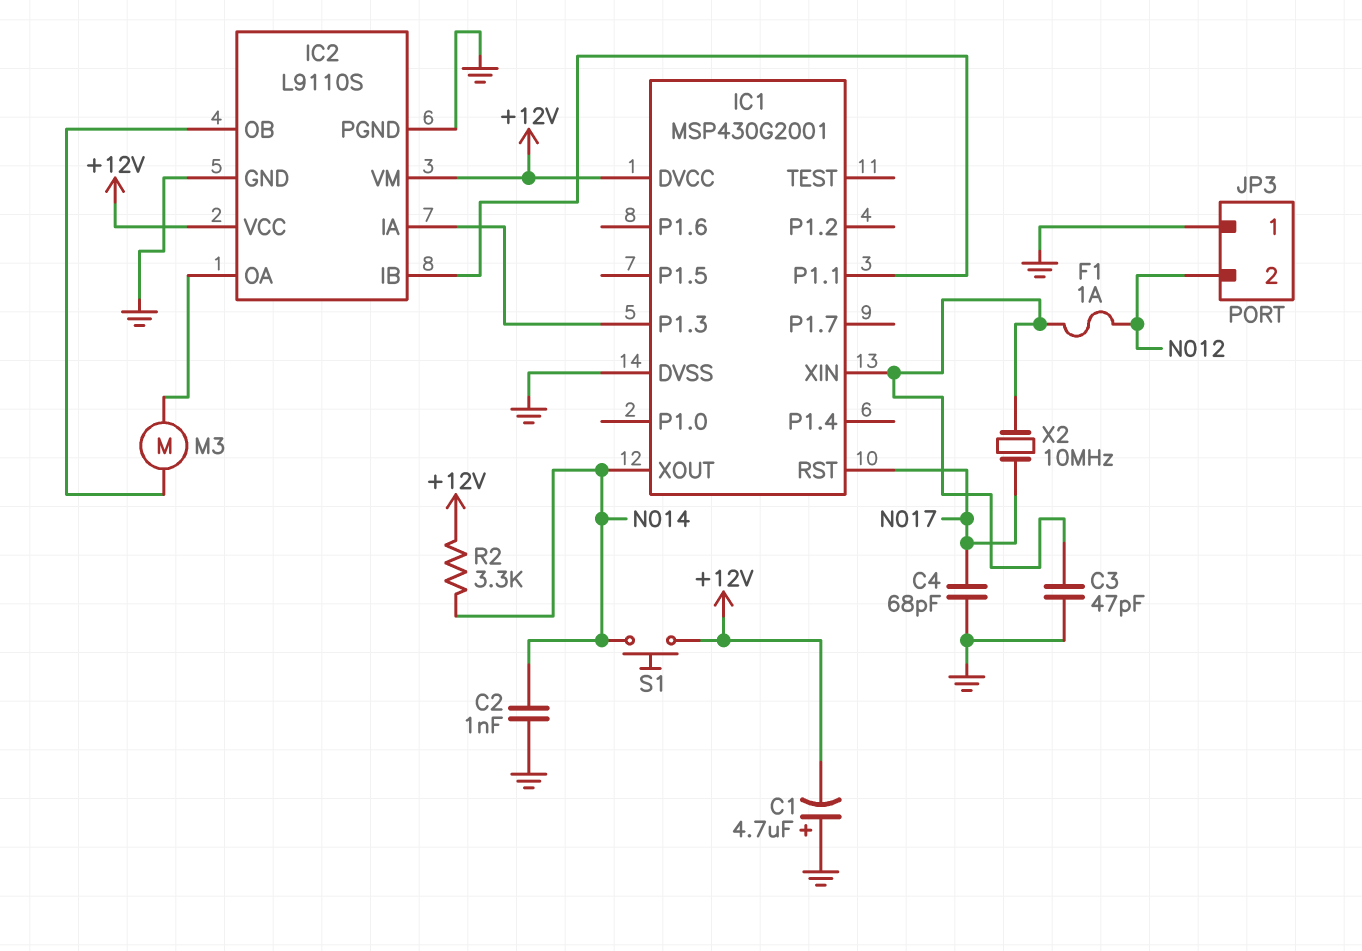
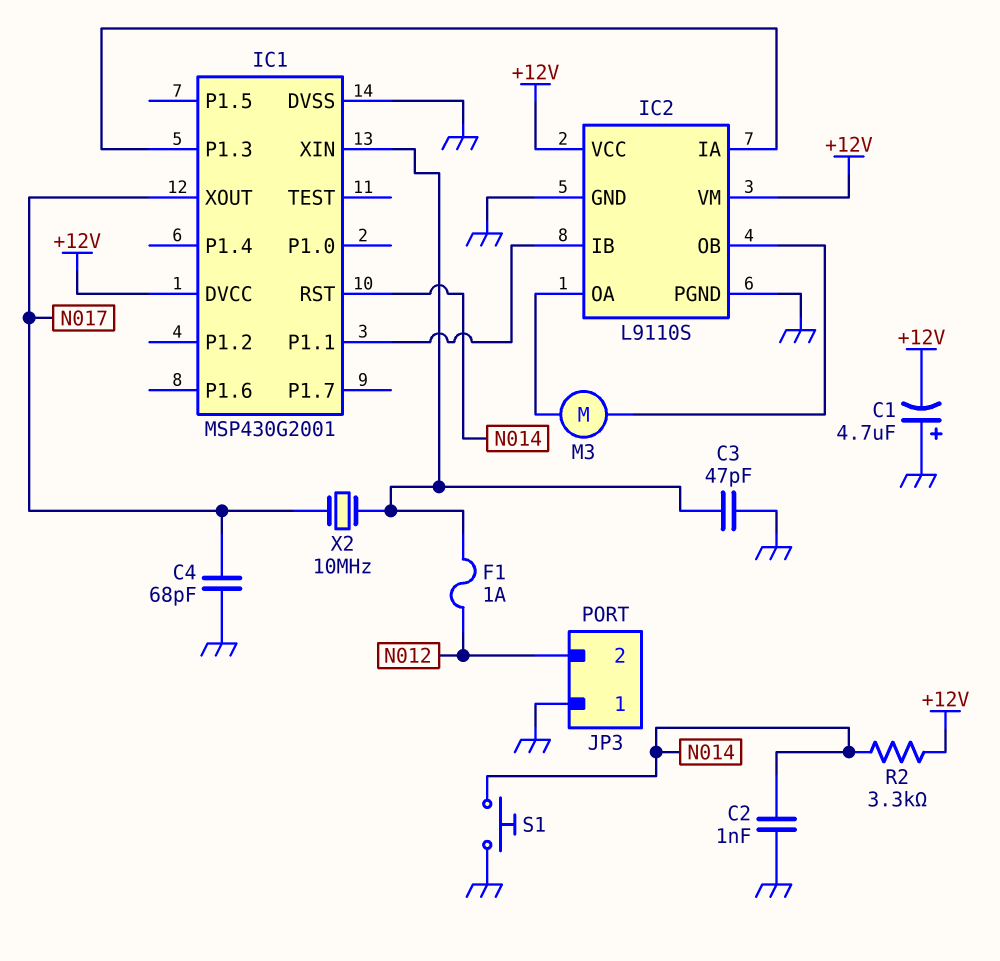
IC1 pin RST: N017 -> N014
IC1 pin XOUT: N014 -> N017
S1: button (+12V, N014) -> button (GND, N014)

